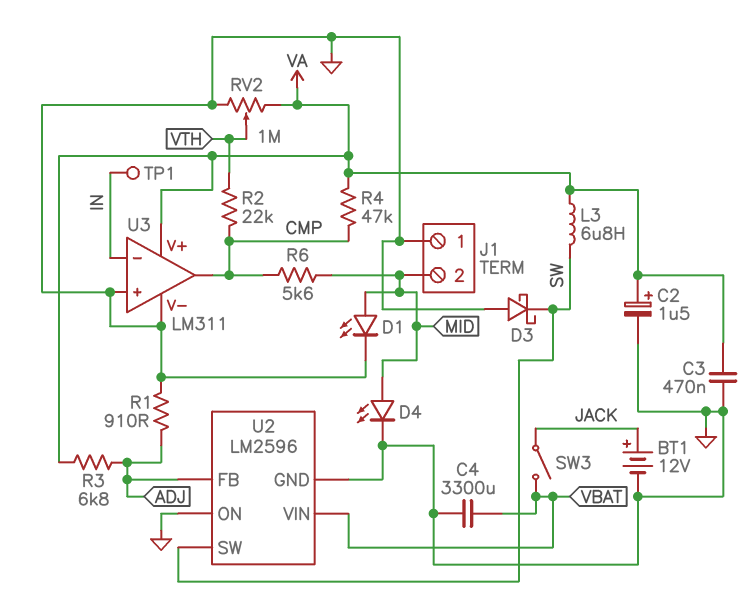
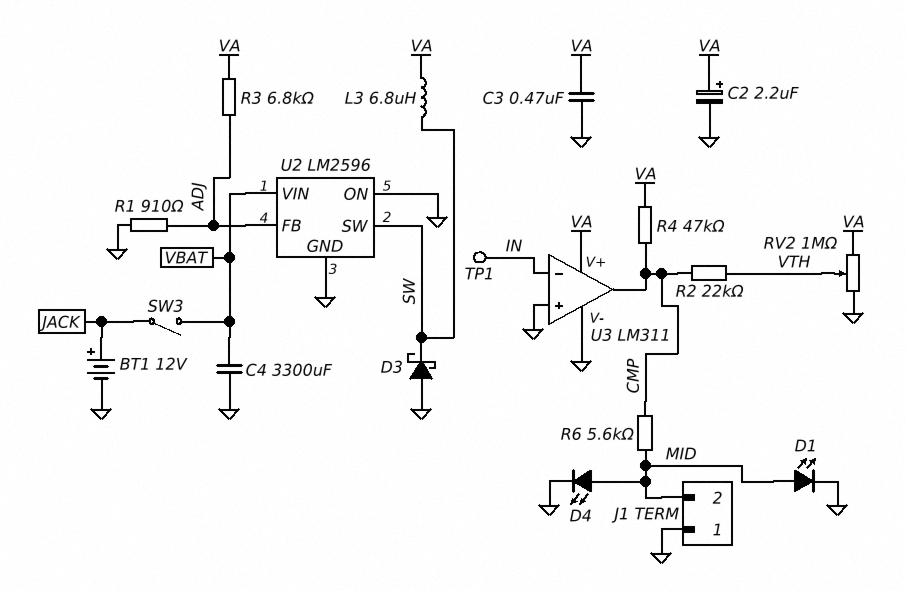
C2: 1.5uF (plus VA, minus GND) -> 2.2uF (plus VA, minus GND)

